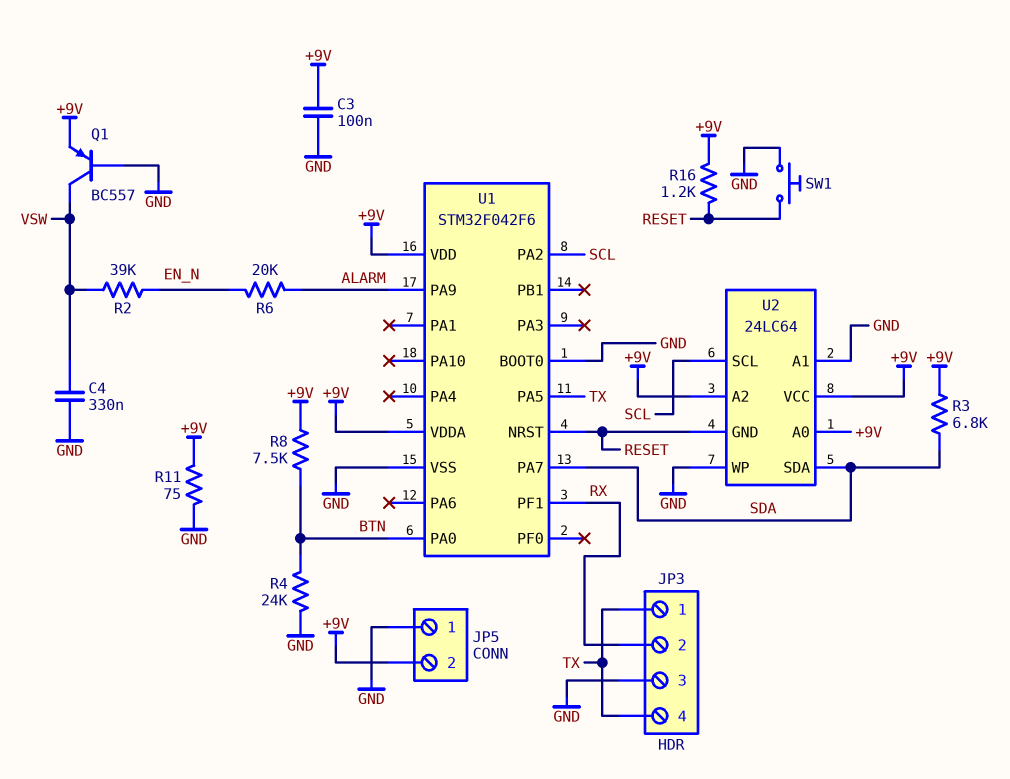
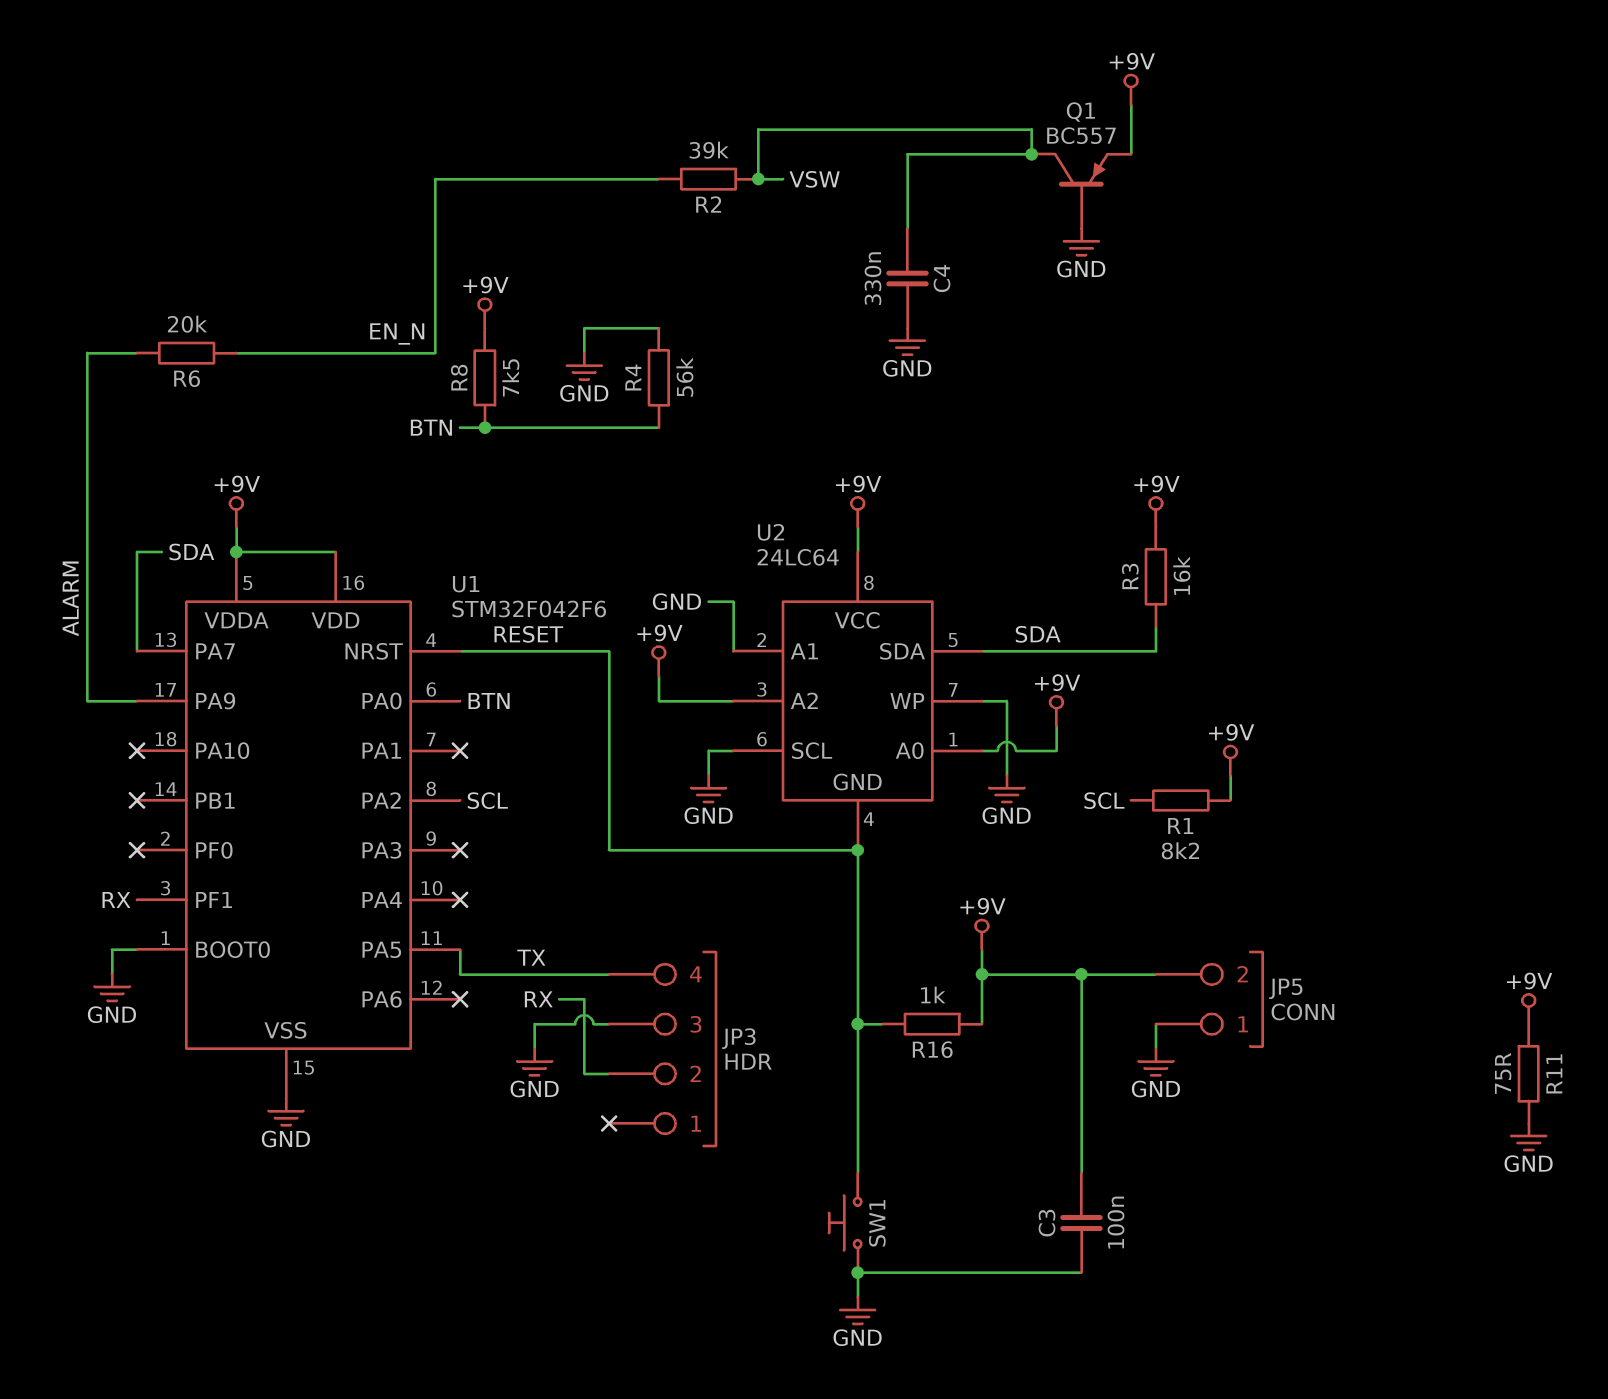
JP3 pin 1: TX -> none
R1: none -> 8.2k (+9V, SCL)
R3: 6.8k (+9V, SDA) -> 16k (+9V, SDA)
R4: 24k (BTN, GND) -> 56k (BTN, GND)
R16: 1.2k (+9V, RESET) -> 1k (+9V, RESET)
U2 pin SCL: SCL -> GND

